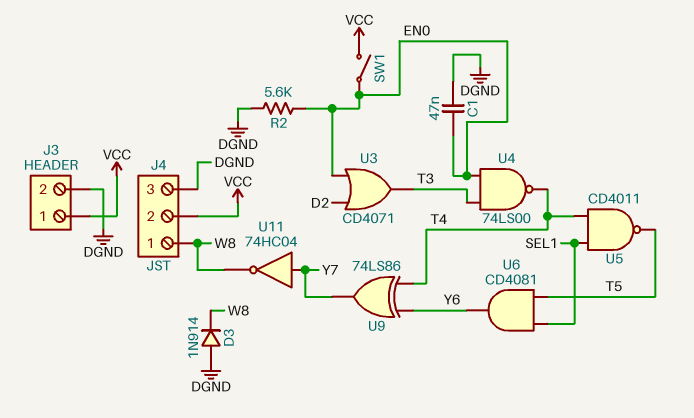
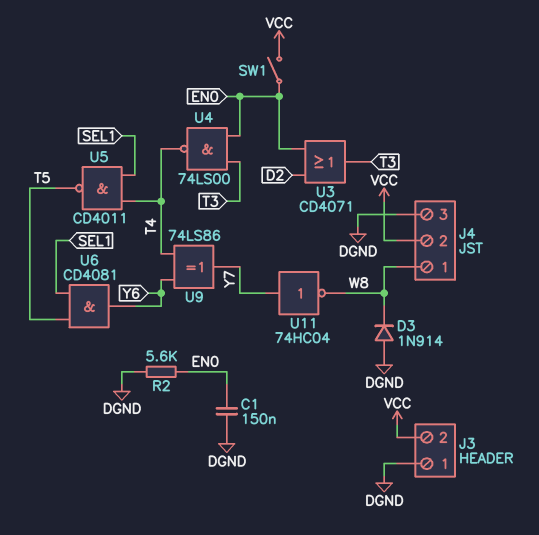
C1: 47nF (DGND, EN0) -> 150nF (DGND, EN0)
J3 pin 1: VCC -> DGND
J3 pin 2: DGND -> VCC

